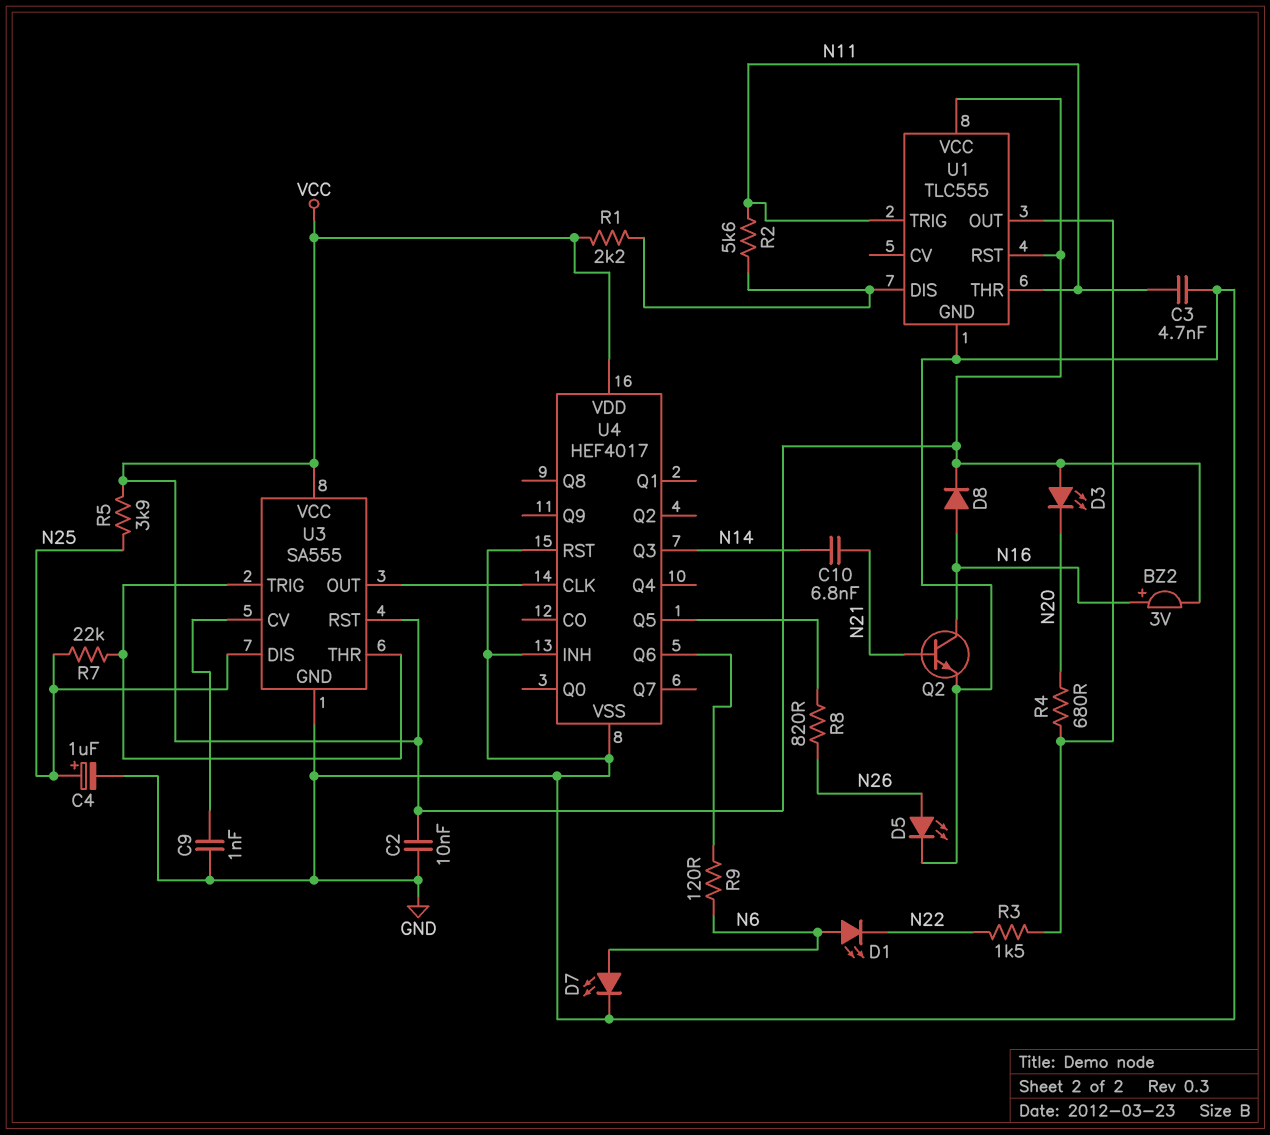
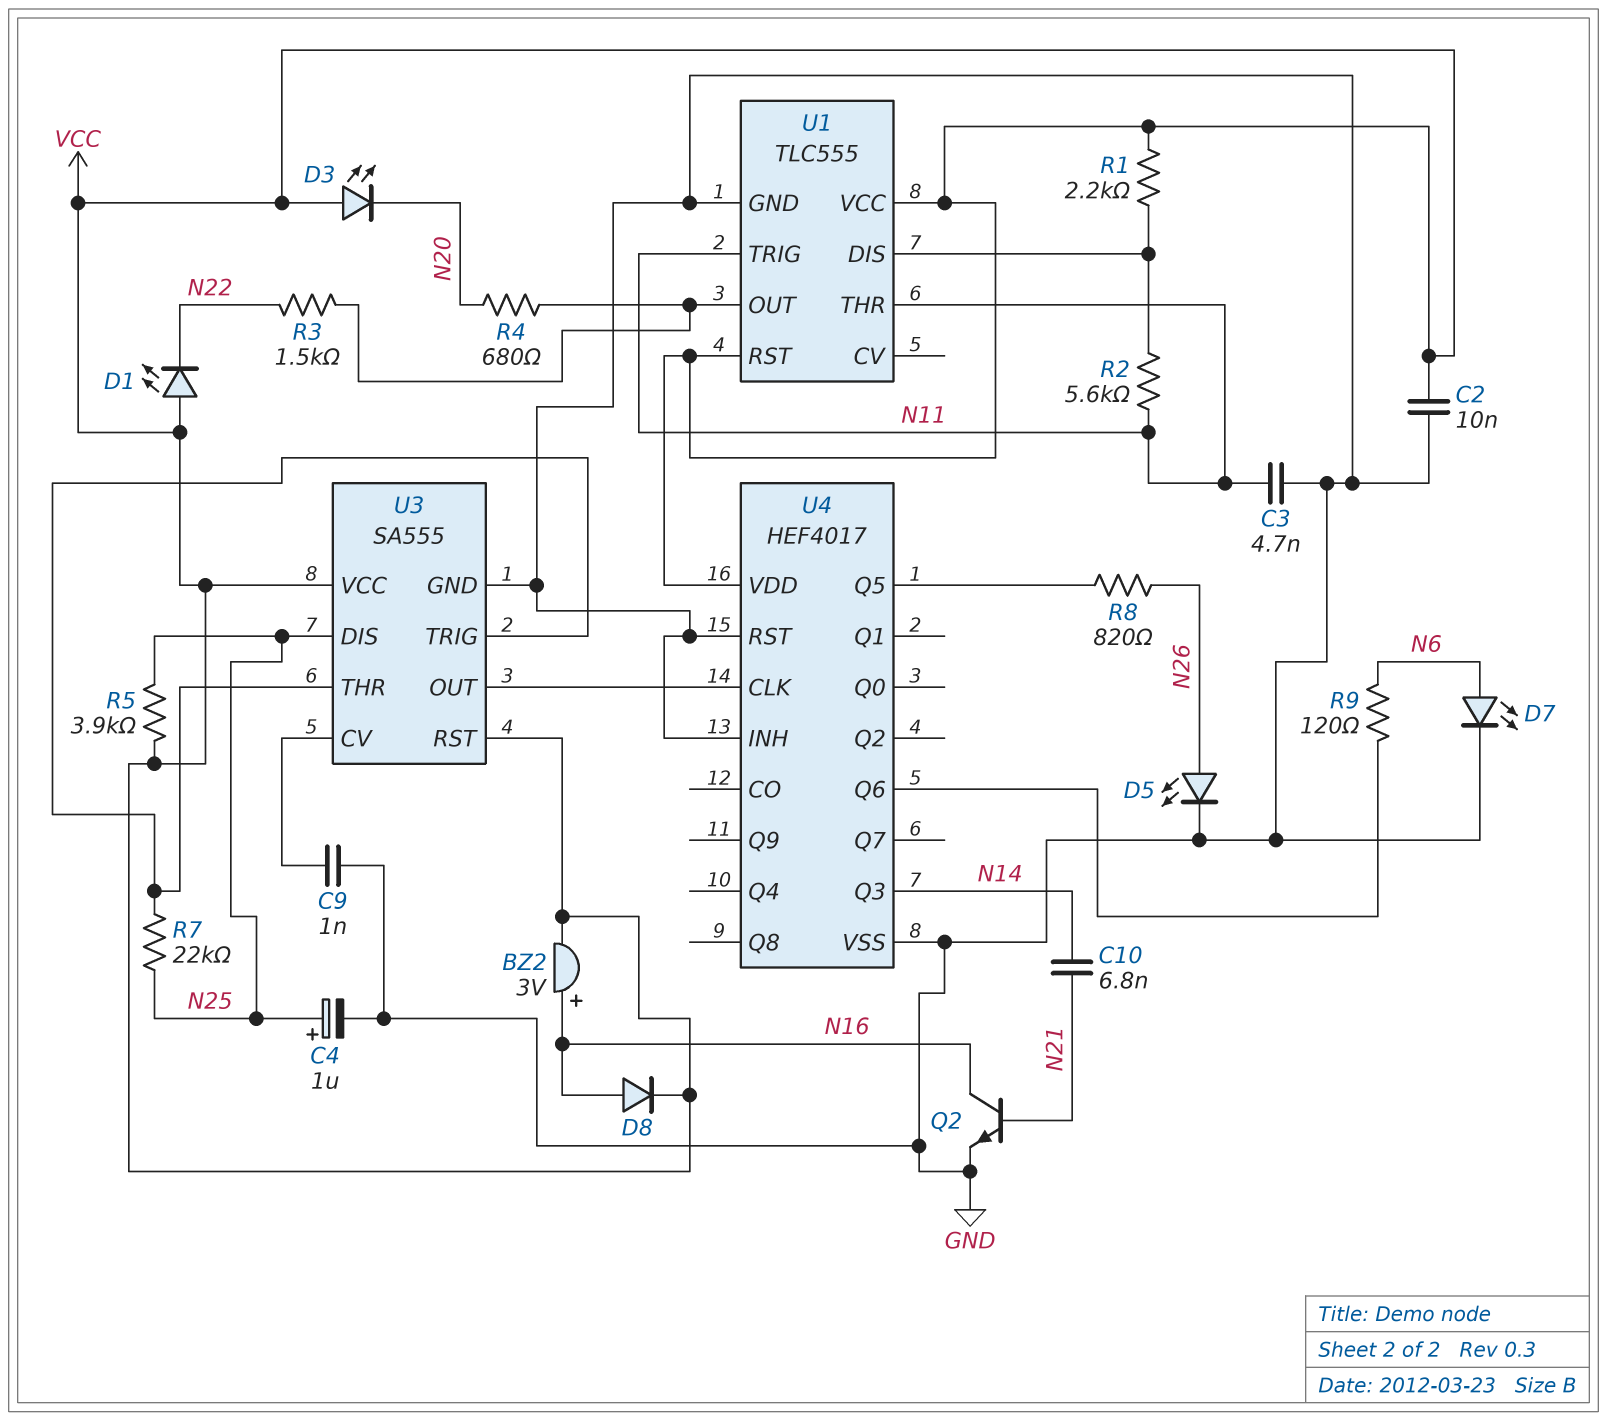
D1: LED (A N6, K N22) -> LED (A VCC, K N22)

